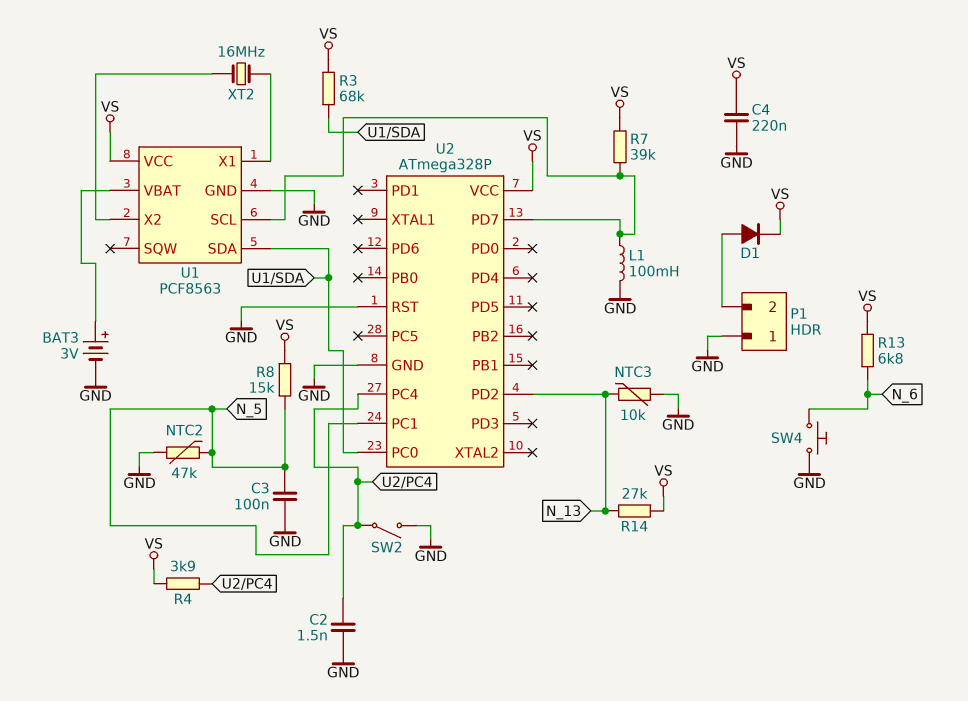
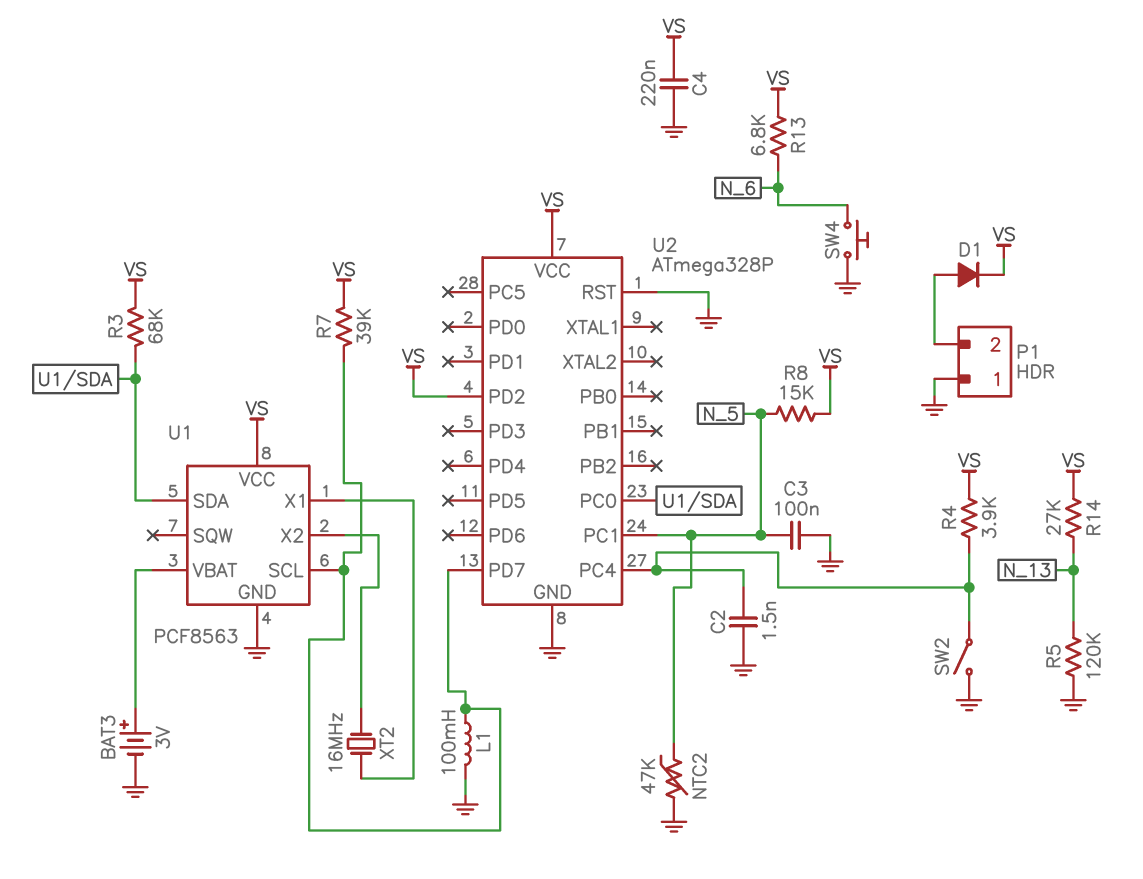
NTC3: 10k (GND, N_13) -> none
R5: none -> 120k (GND, N_13)
U2 pin PD2: N_13 -> VS

